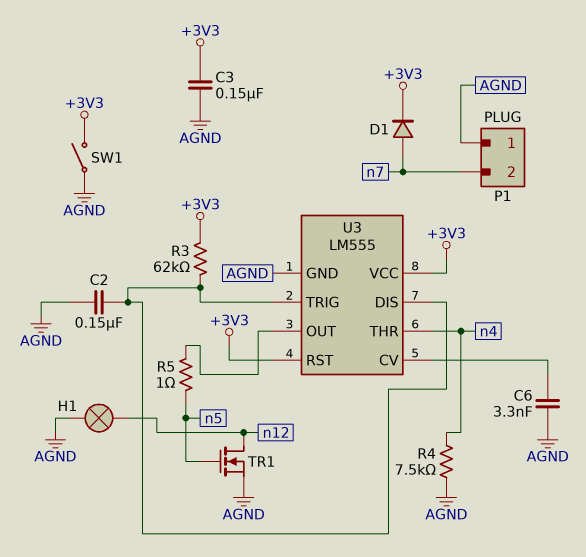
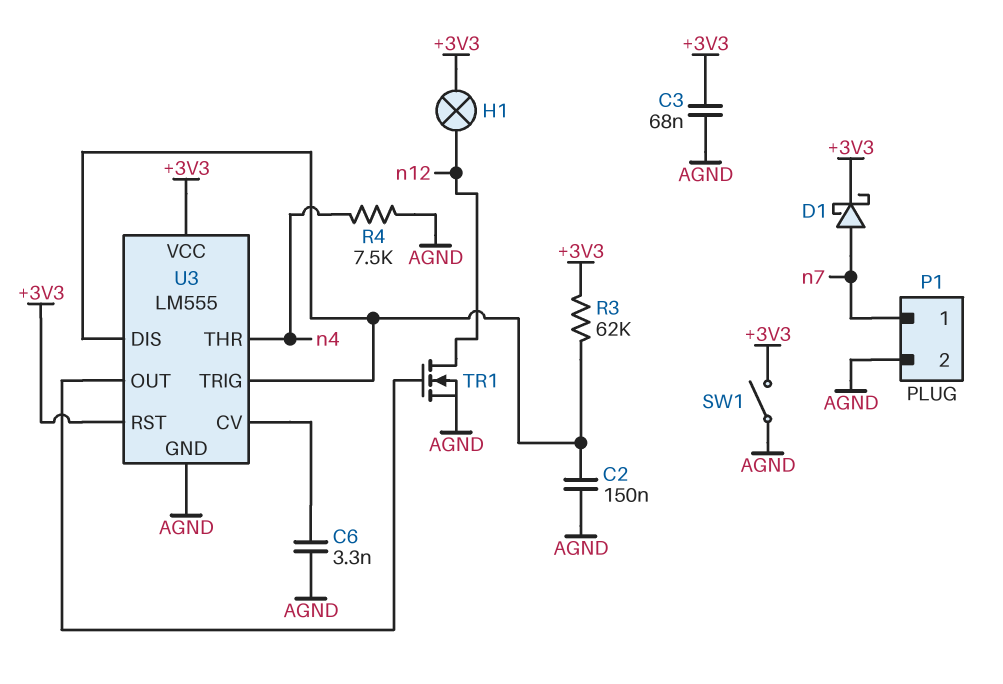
C3: 150nF (+3V3, AGND) -> 68nF (+3V3, AGND)
D1: diode (A n7, K +3V3) -> schottky (A n7, K +3V3)
H1: lamp (AGND, n12) -> lamp (+3V3, n12)
P1 pin 1: AGND -> n7
P1 pin 2: n7 -> AGND
R5: 1 (U3/OUT, n5) -> none
TR1: NMOS (G n5, D n12, S AGND) -> NMOS (G U3/OUT, D n12, S AGND)

